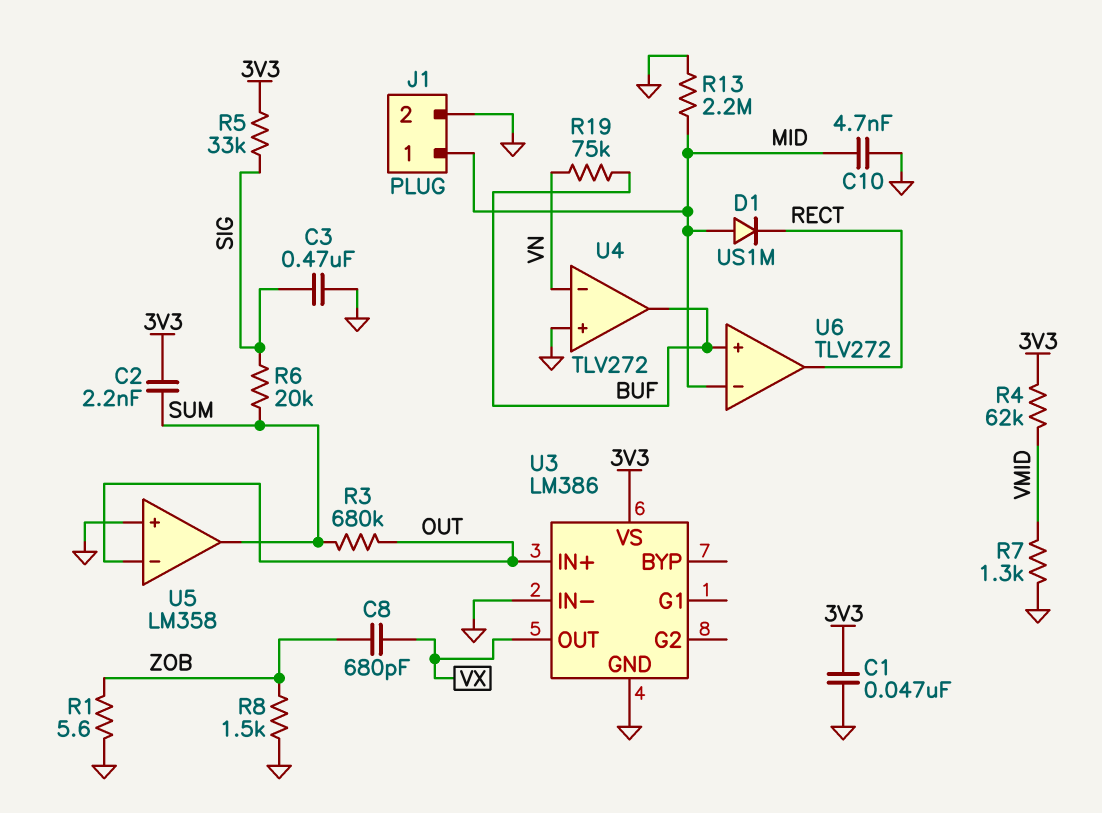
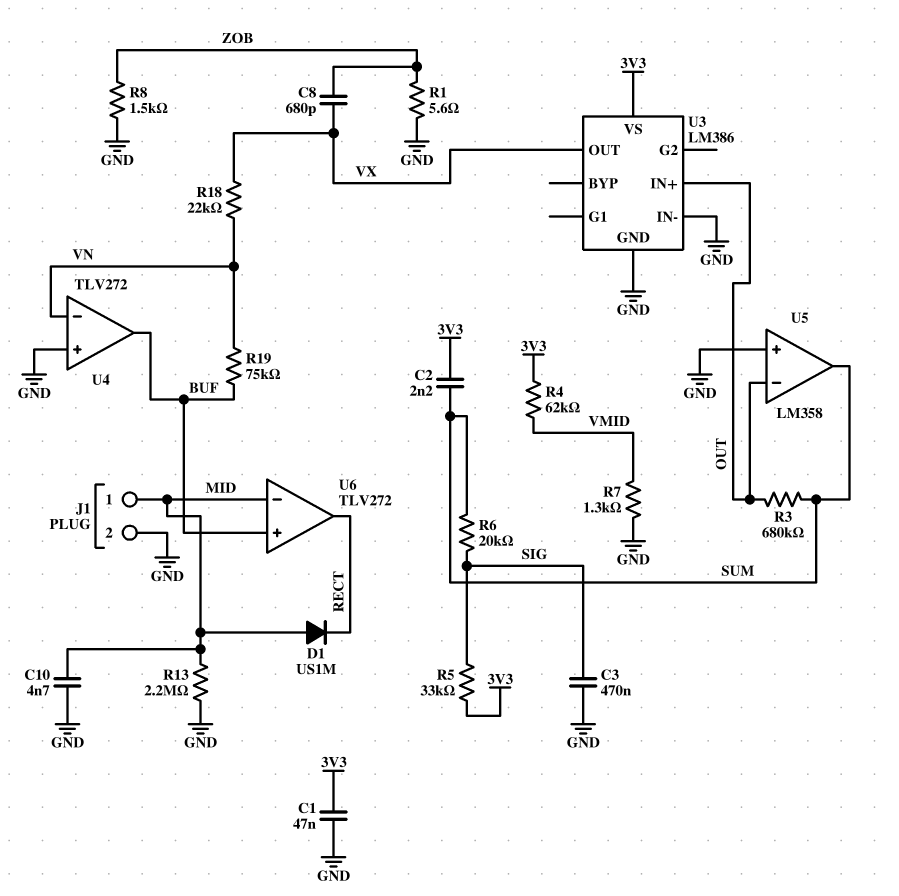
R18: none -> 22k (VN, VX)

